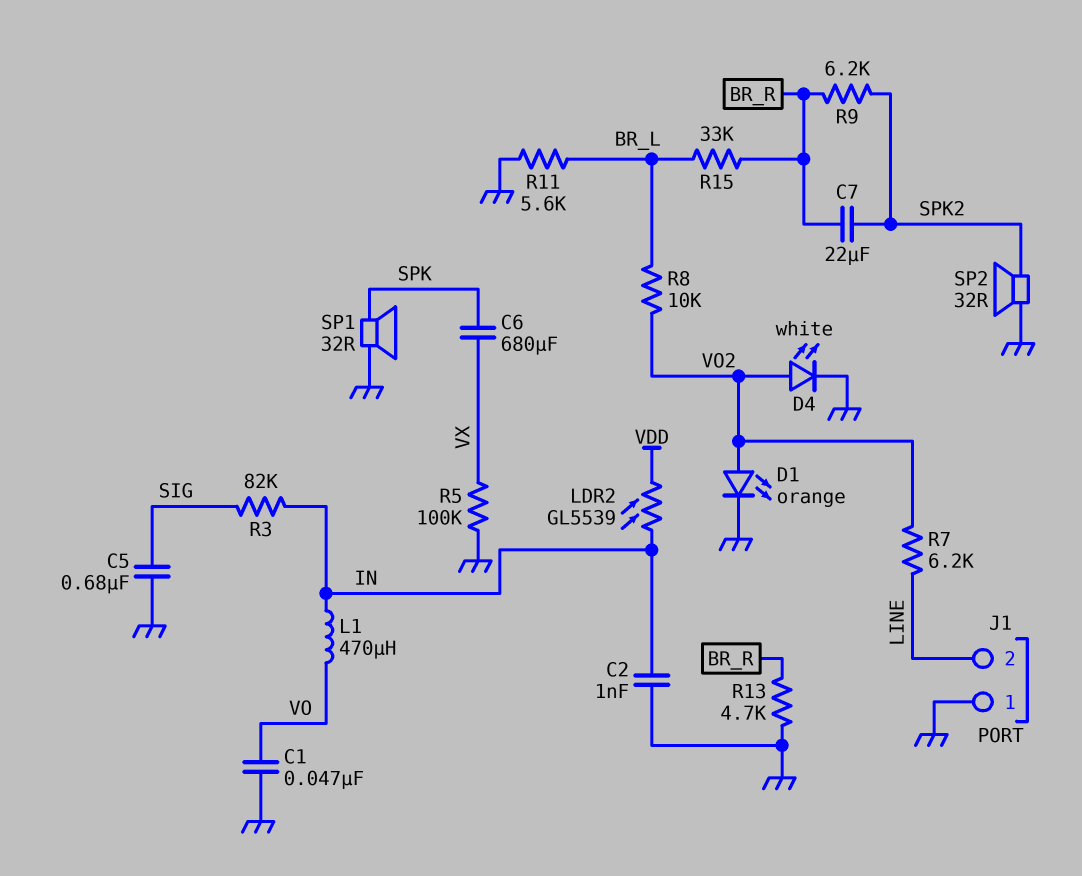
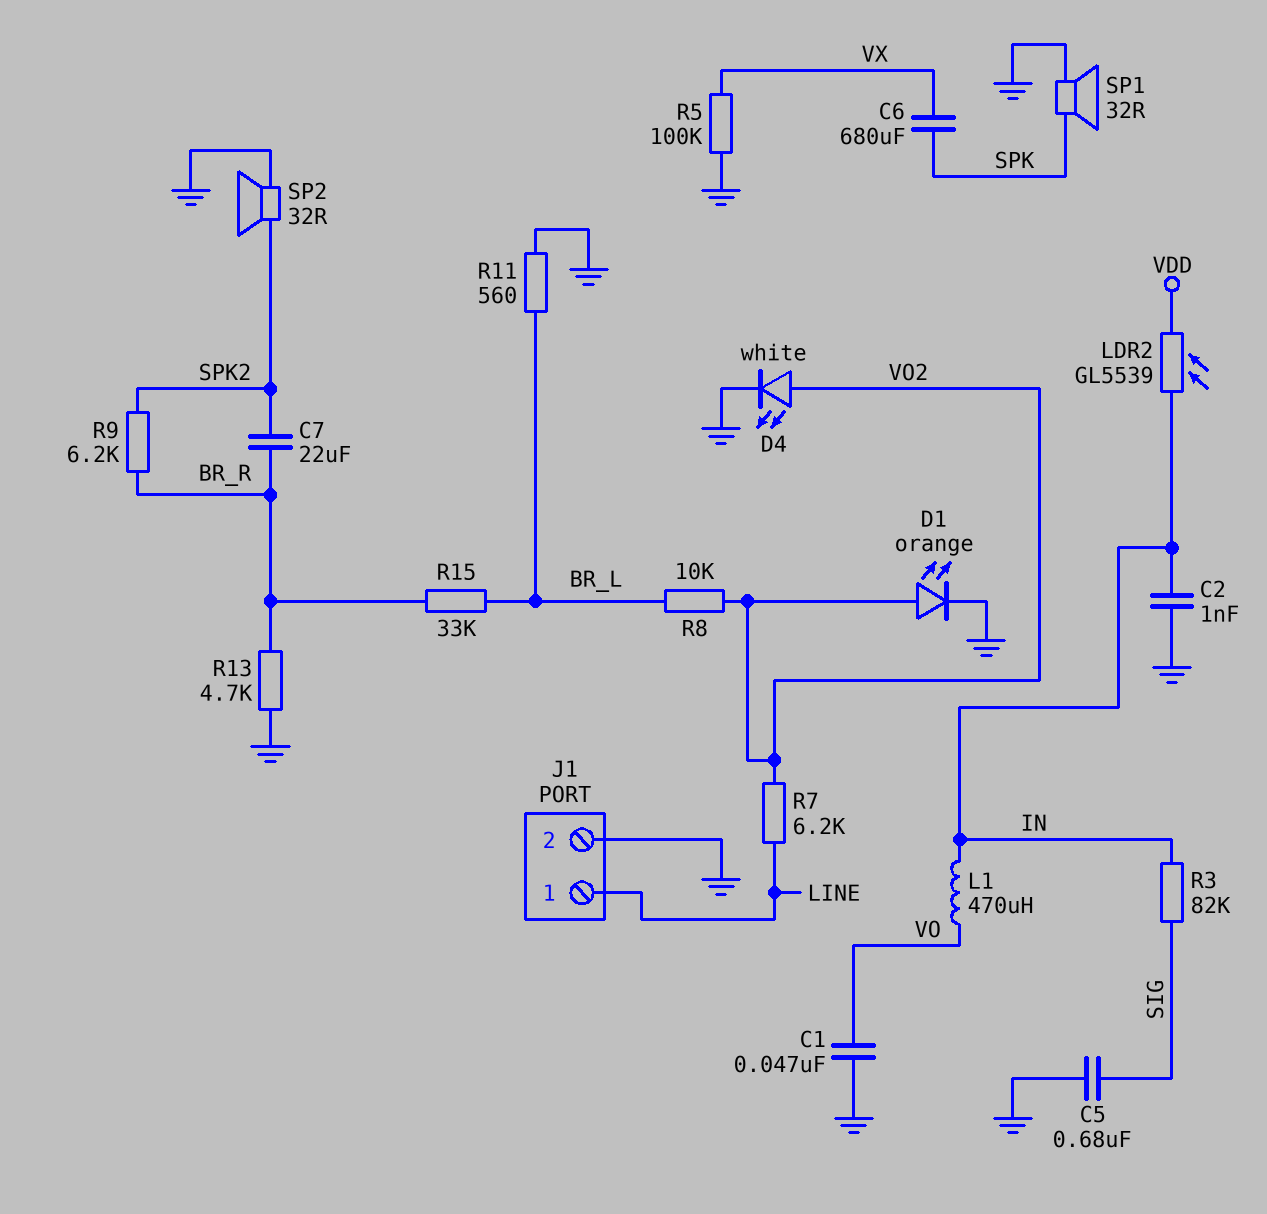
J1 pin 1: GND -> LINE
J1 pin 2: LINE -> GND
R11: 5.6k (BR_L, GND) -> 560 (BR_L, GND)

